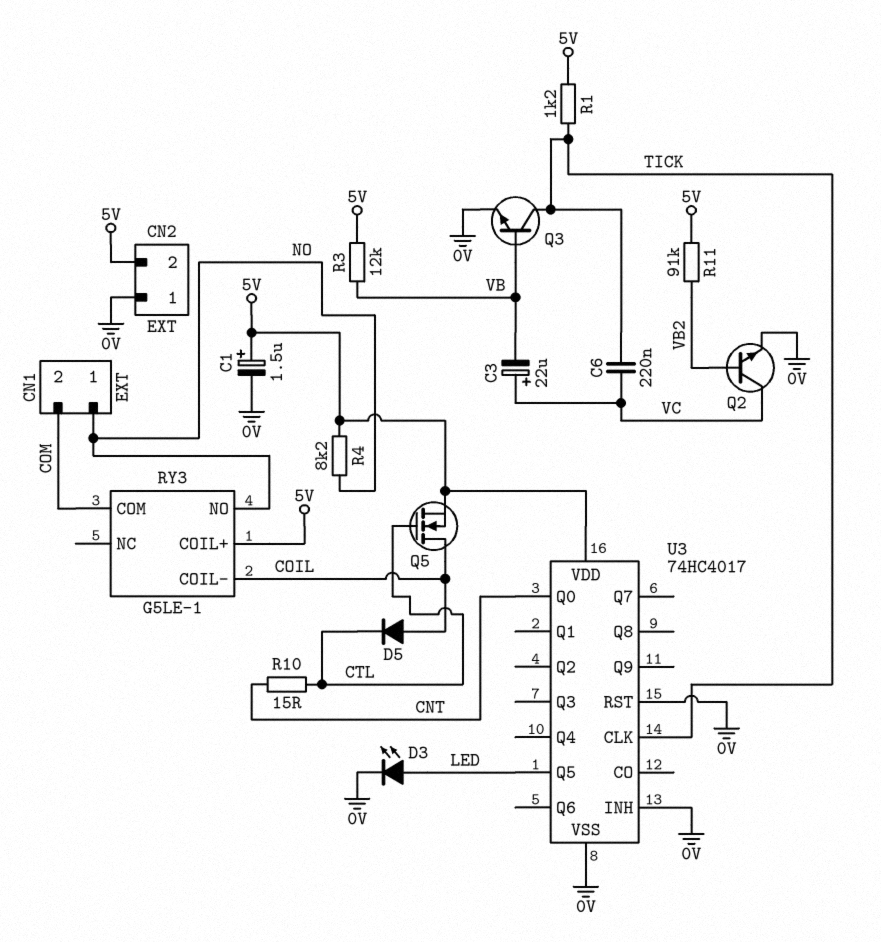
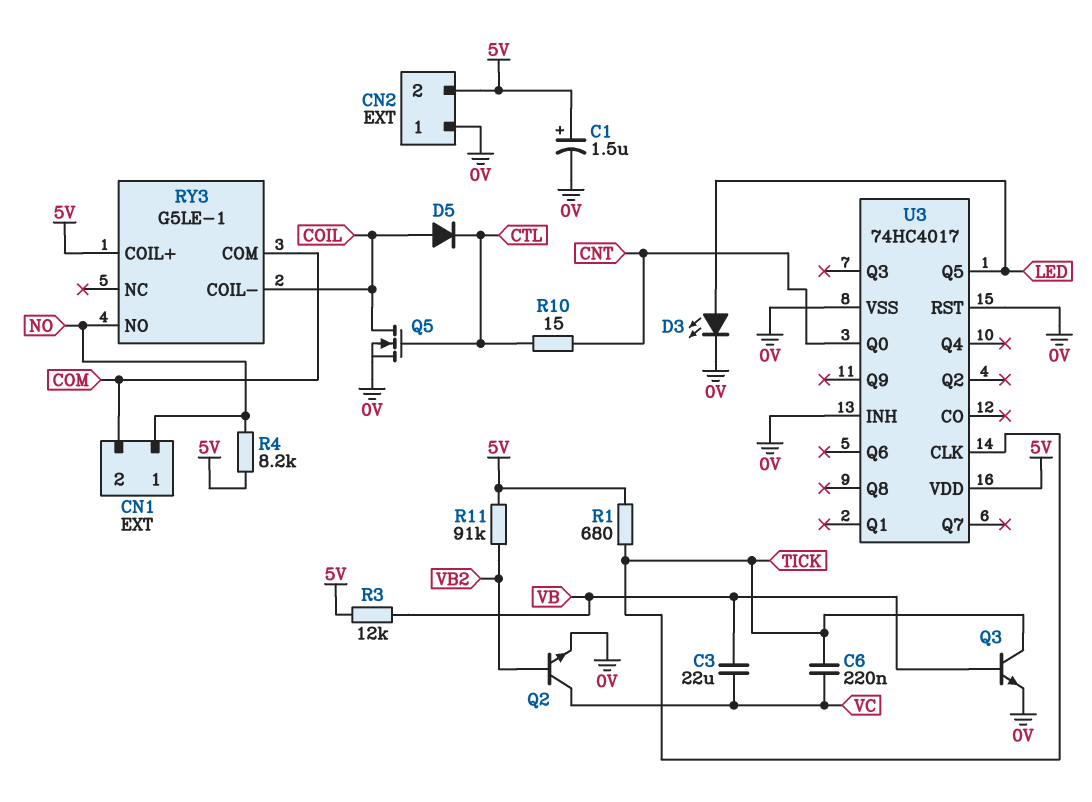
C3: 22uF (plus VC, minus VB) -> 22uF (VB, VC)
Q5: NMOS (G CTL, D COIL, S 5V) -> NMOS (G CTL, D COIL, S 0V)
R1: 1.2k (5V, TICK) -> 680 (5V, TICK)

